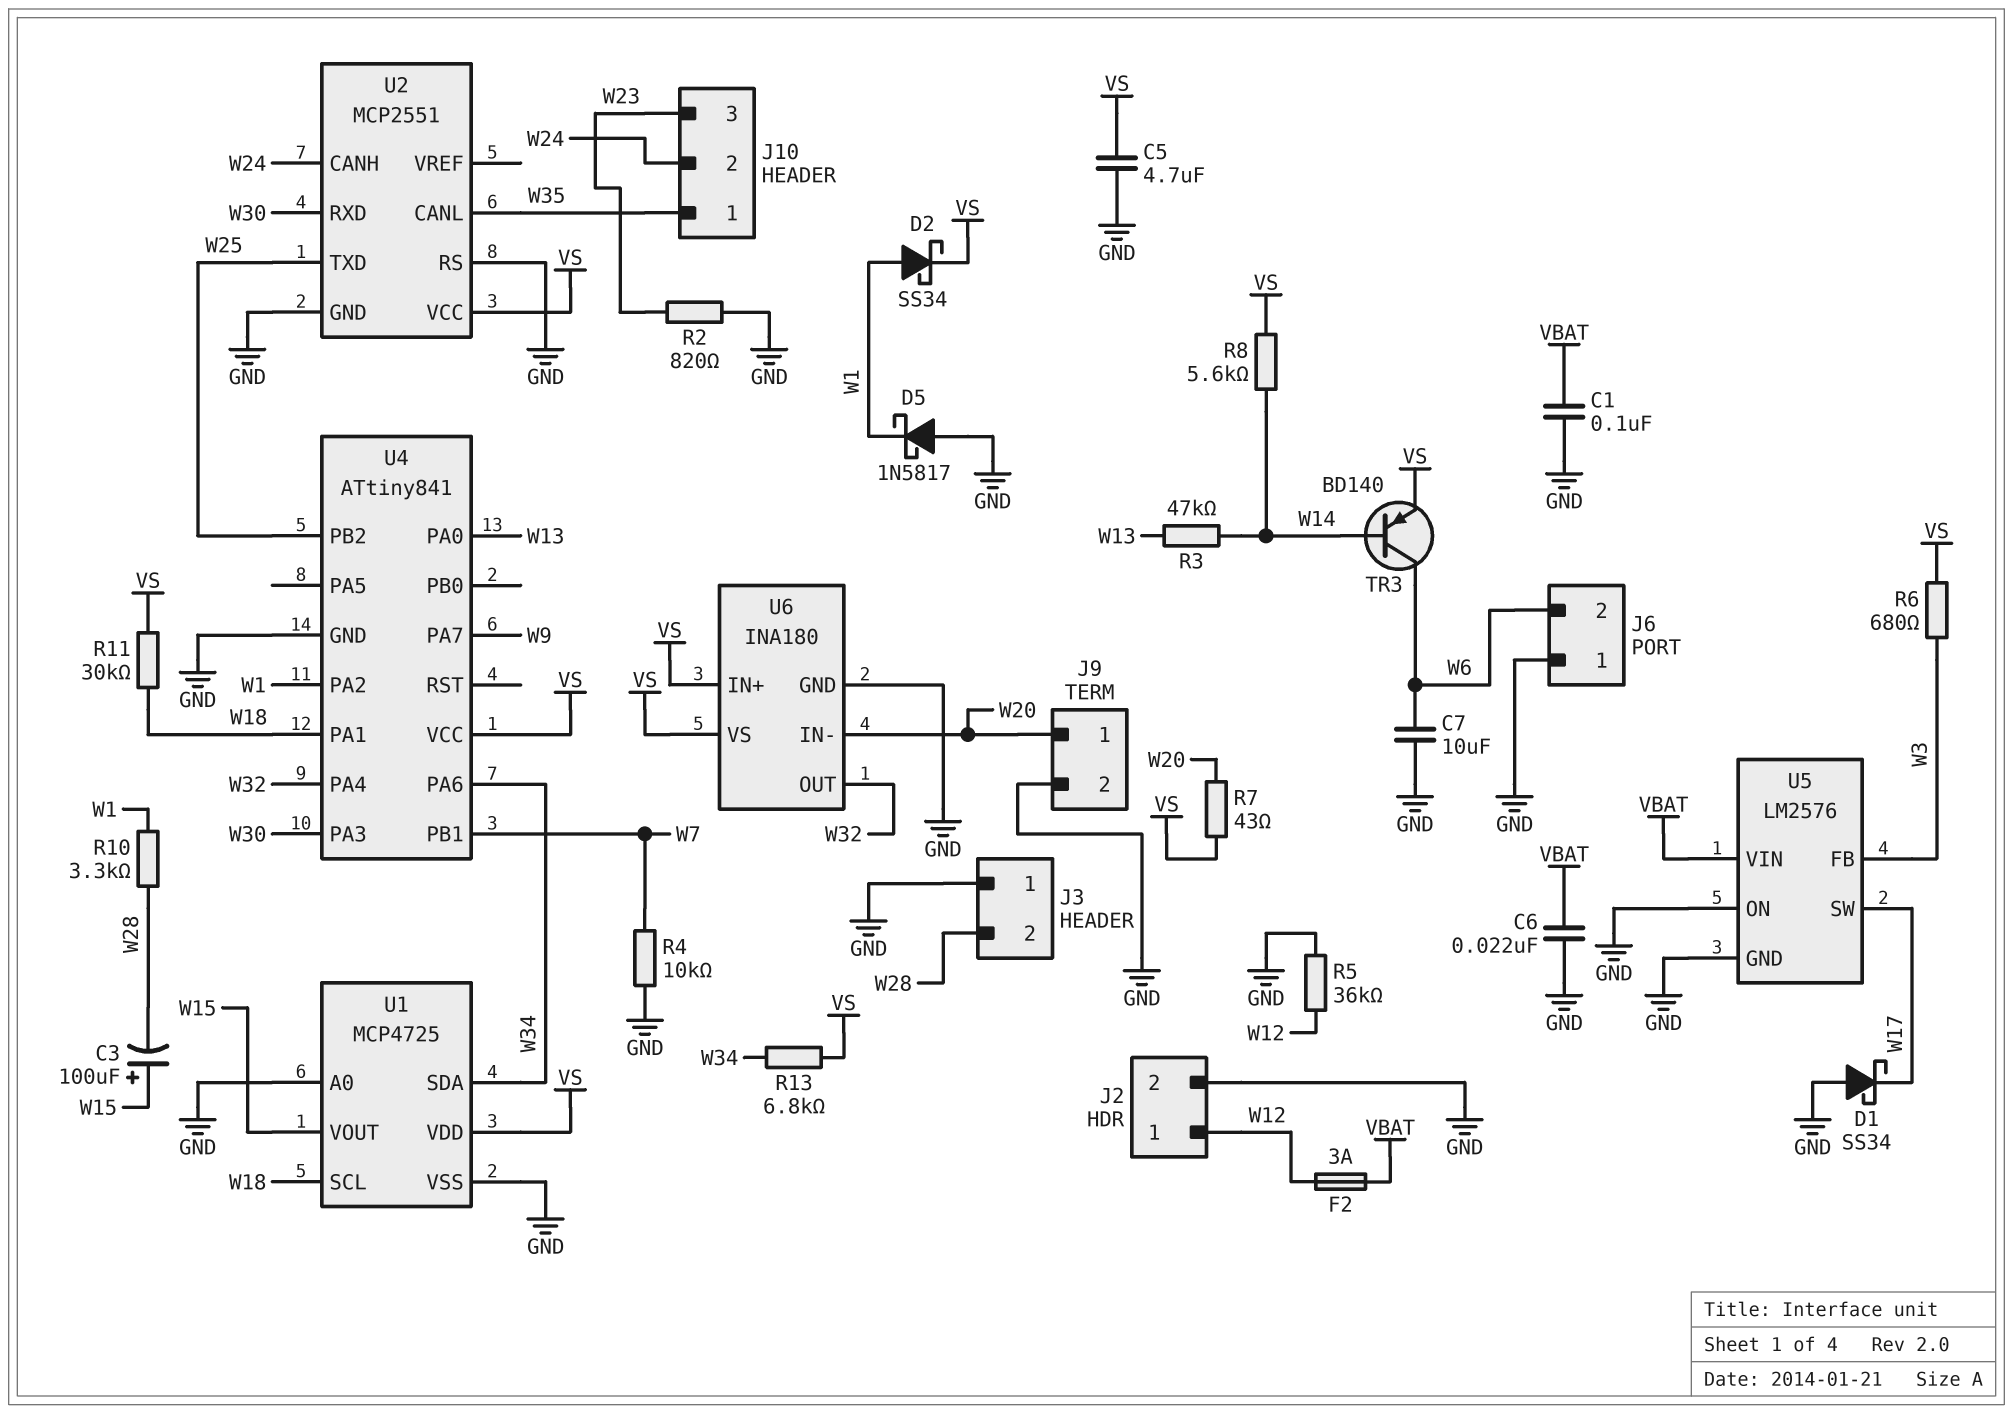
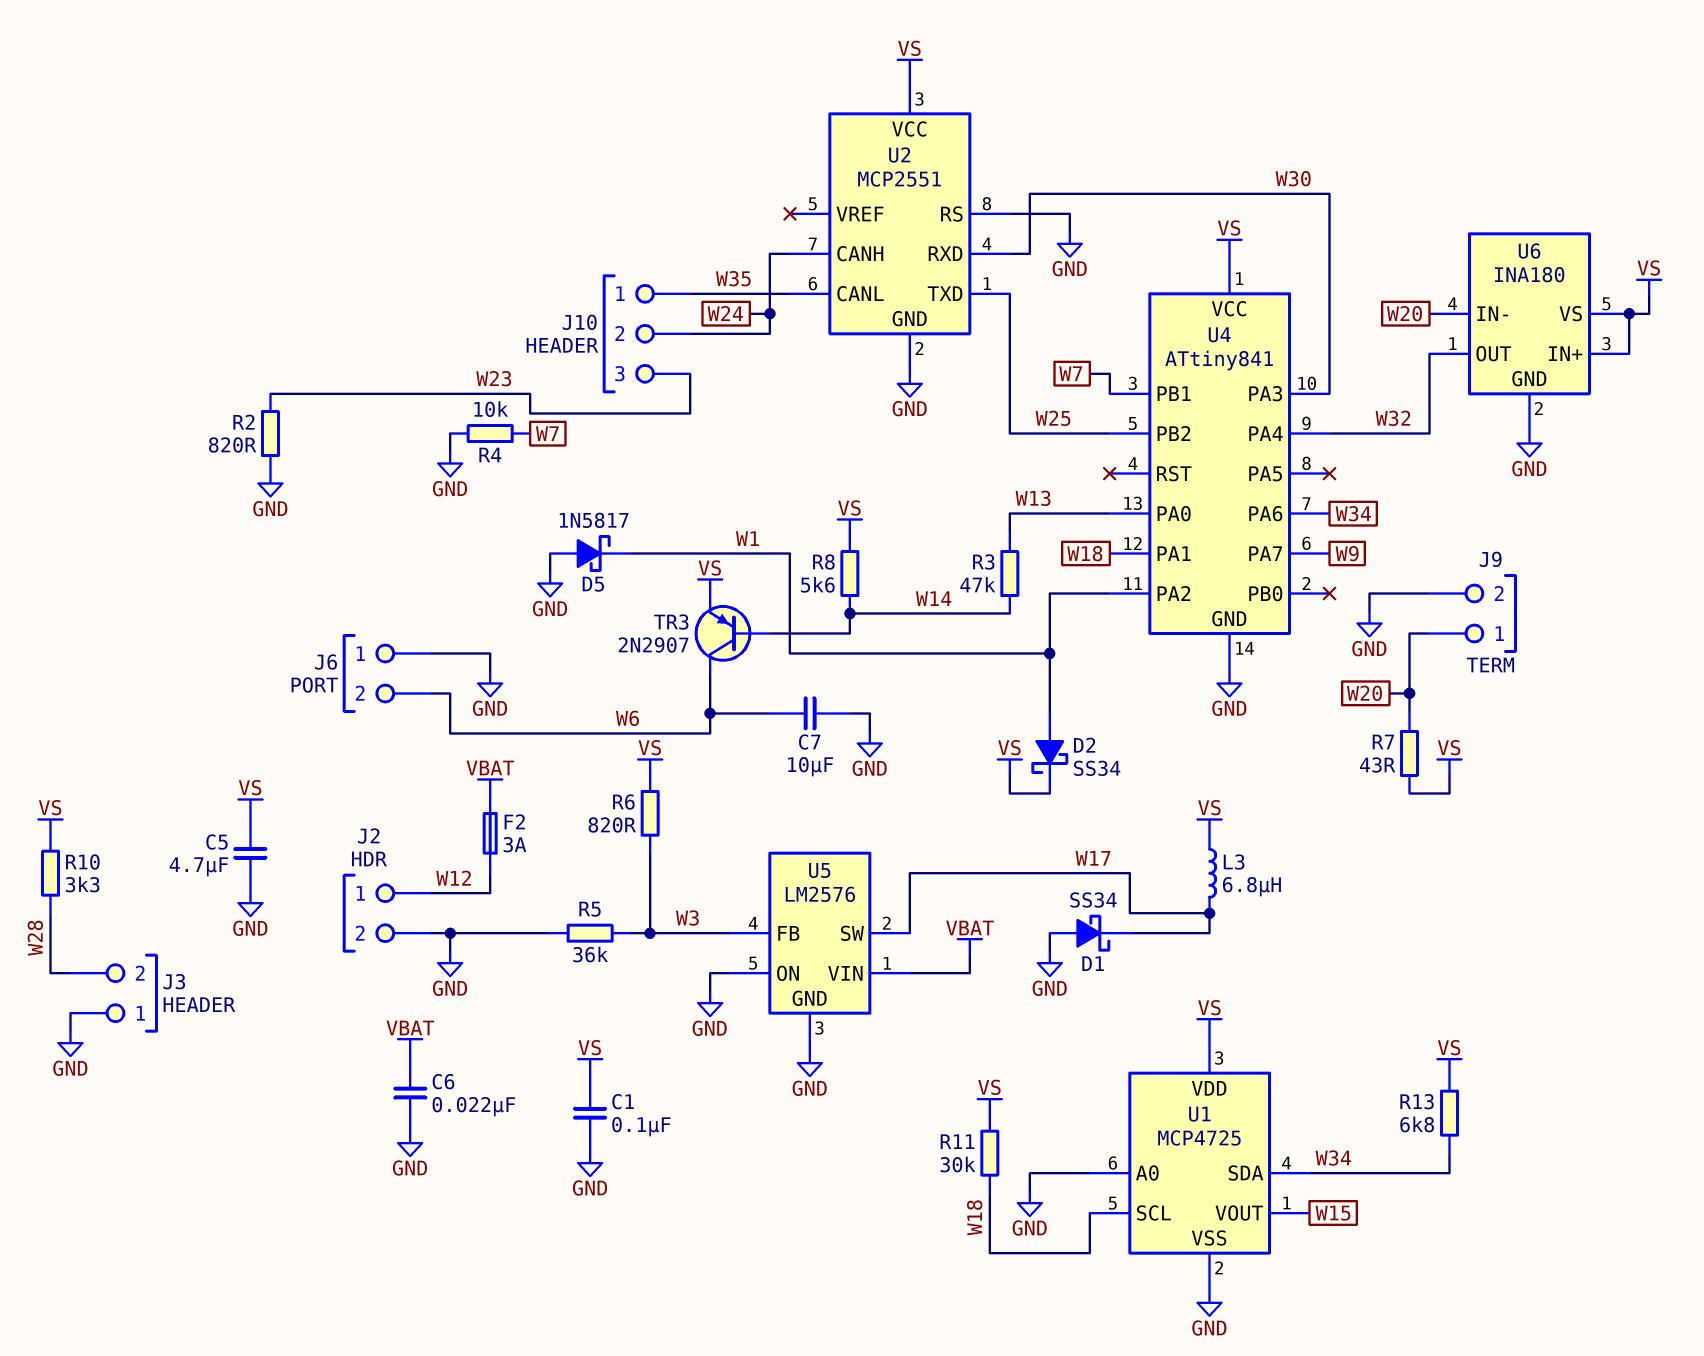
C1: 100nF (GND, VBAT) -> 100nF (GND, VS)
C3: 100uF (plus W15, minus W28) -> none
L3: none -> 6.8uH (VS, W17)
R5: 36k (GND, W12) -> 36k (GND, W3)
R6: 680 (VS, W3) -> 820 (VS, W3)
R10: 3.3k (W1, W28) -> 3.3k (VS, W28)
TR3: PNP BD140 (B W14, C W6, E VS) -> PNP 2N2907 (B W14, C W6, E VS)

